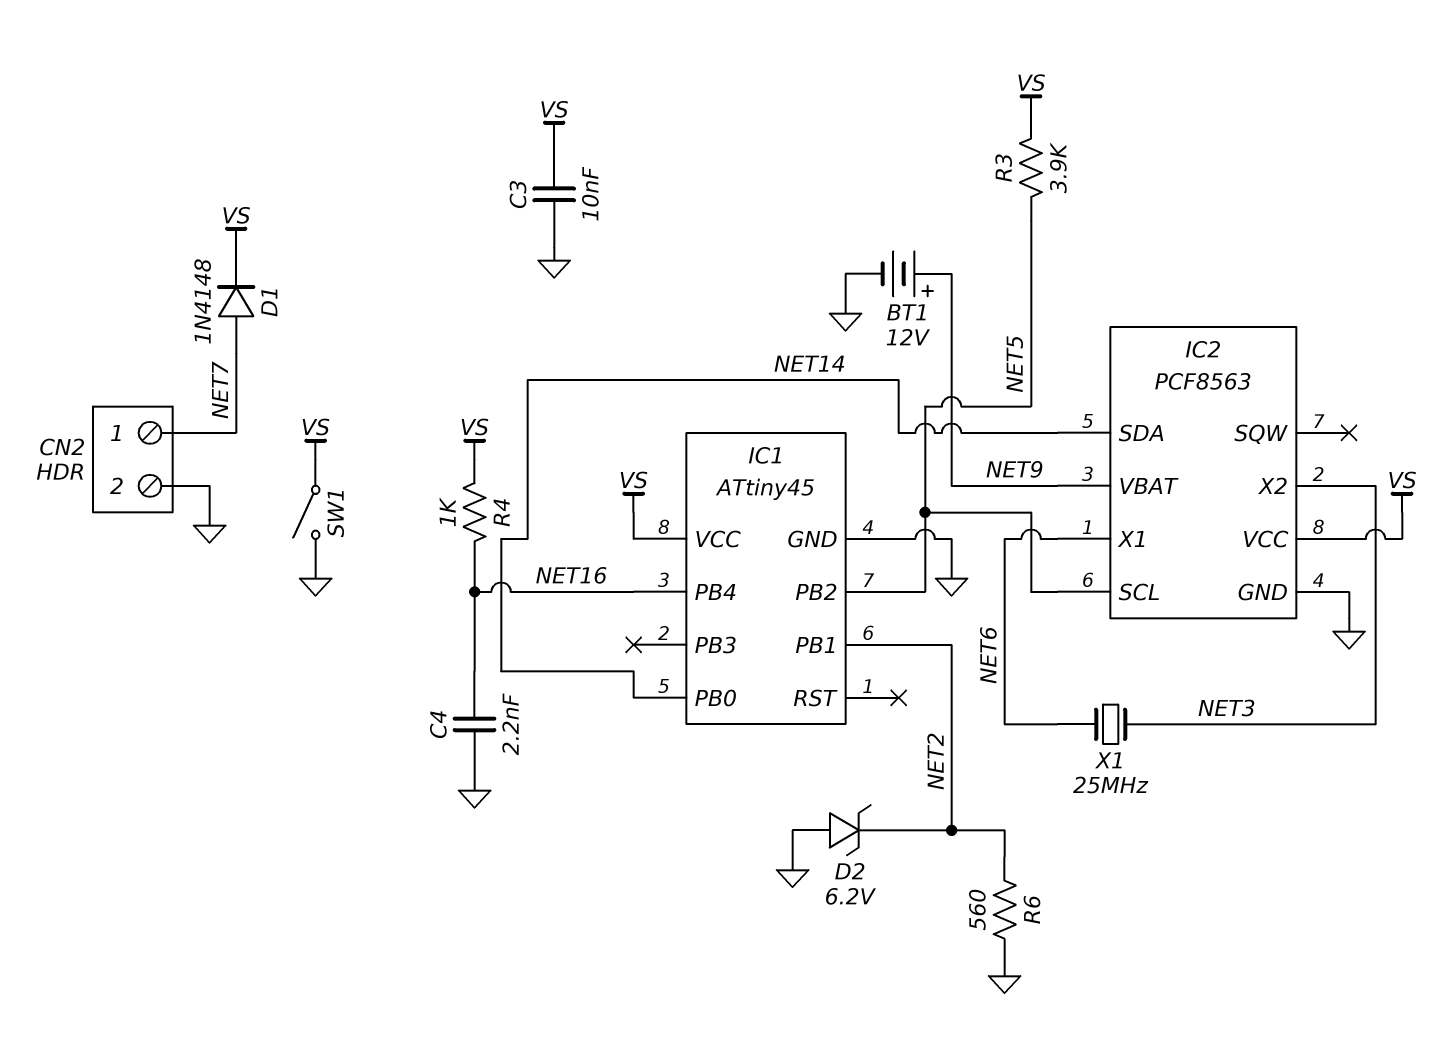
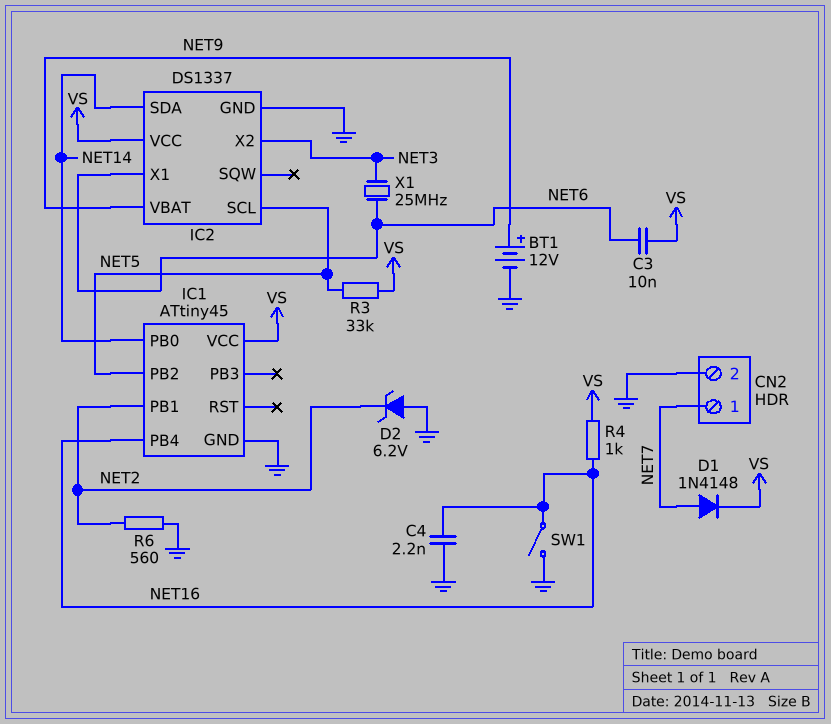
C3: 10nF (GND, VS) -> 10nF (NET6, VS)
IC2: PCF8563 -> DS1337
R3: 3.9k (NET5, VS) -> 33k (NET5, VS)
SW1: switch (GND, VS) -> switch (GND, NET16)

